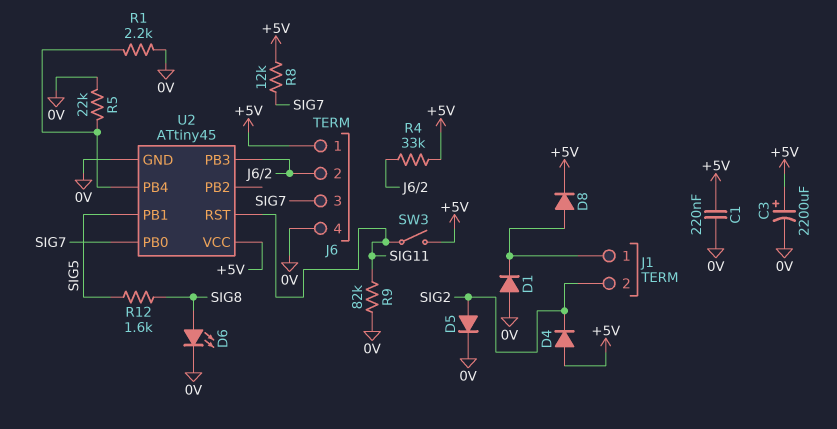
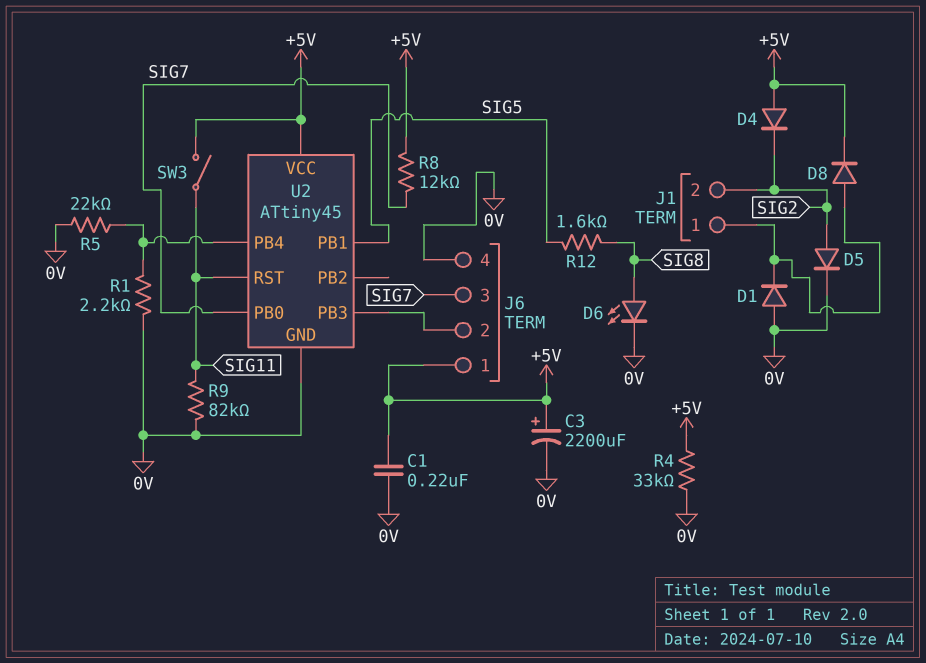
R4: 33k (+5V, J6/2) -> 33k (+5V, 0V)

